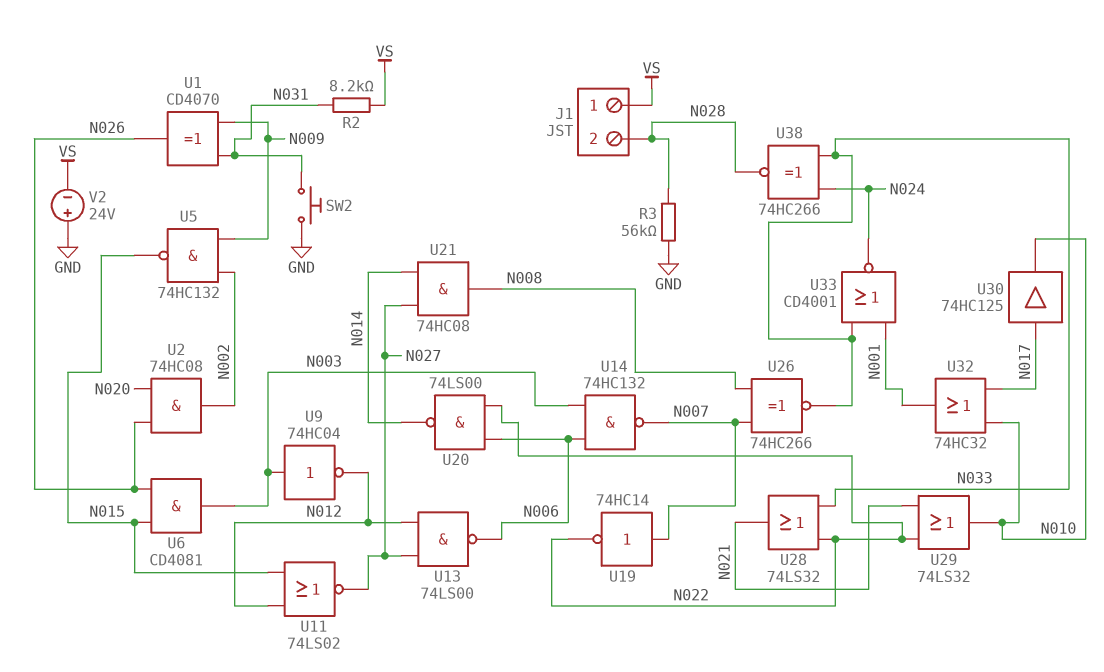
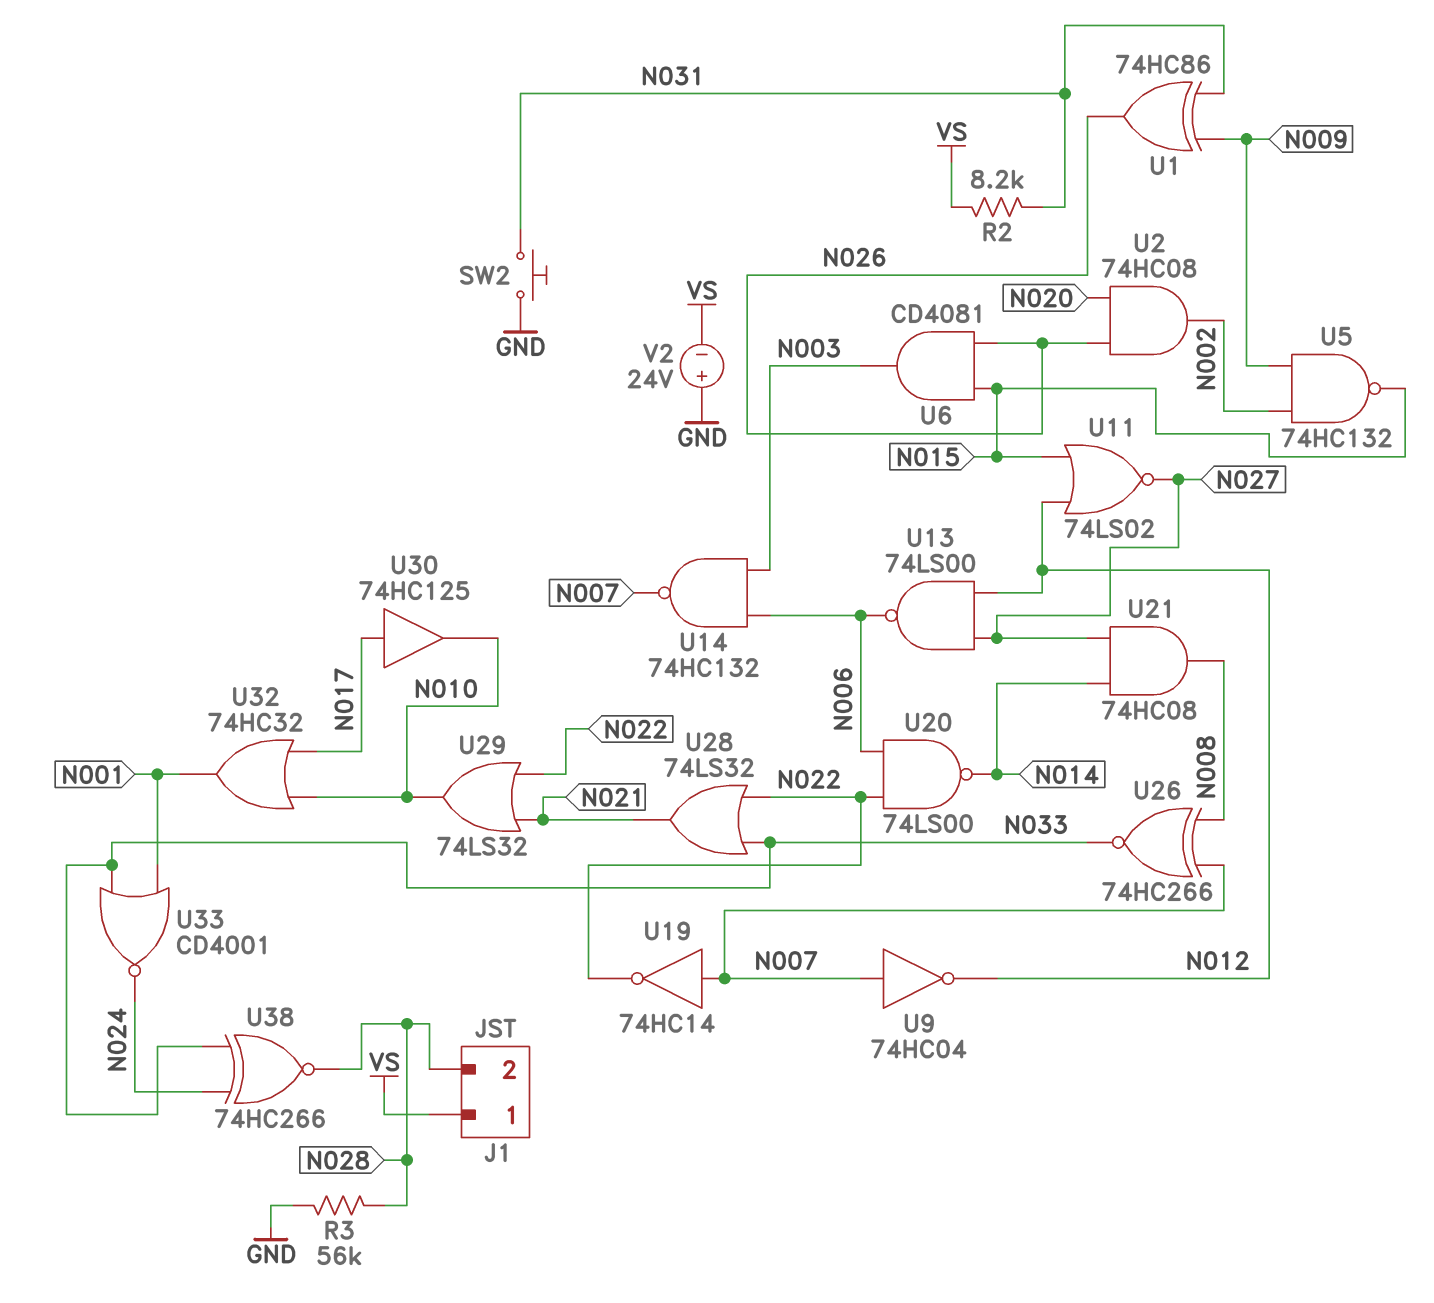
U1: XOR CD4070 (in N009, in N031, out N026) -> XOR 74HC86 (in N009, in N031, out N026)
U9: NOT 74HC04 (in N003, out N012) -> NOT 74HC04 (in N007, out N012)

